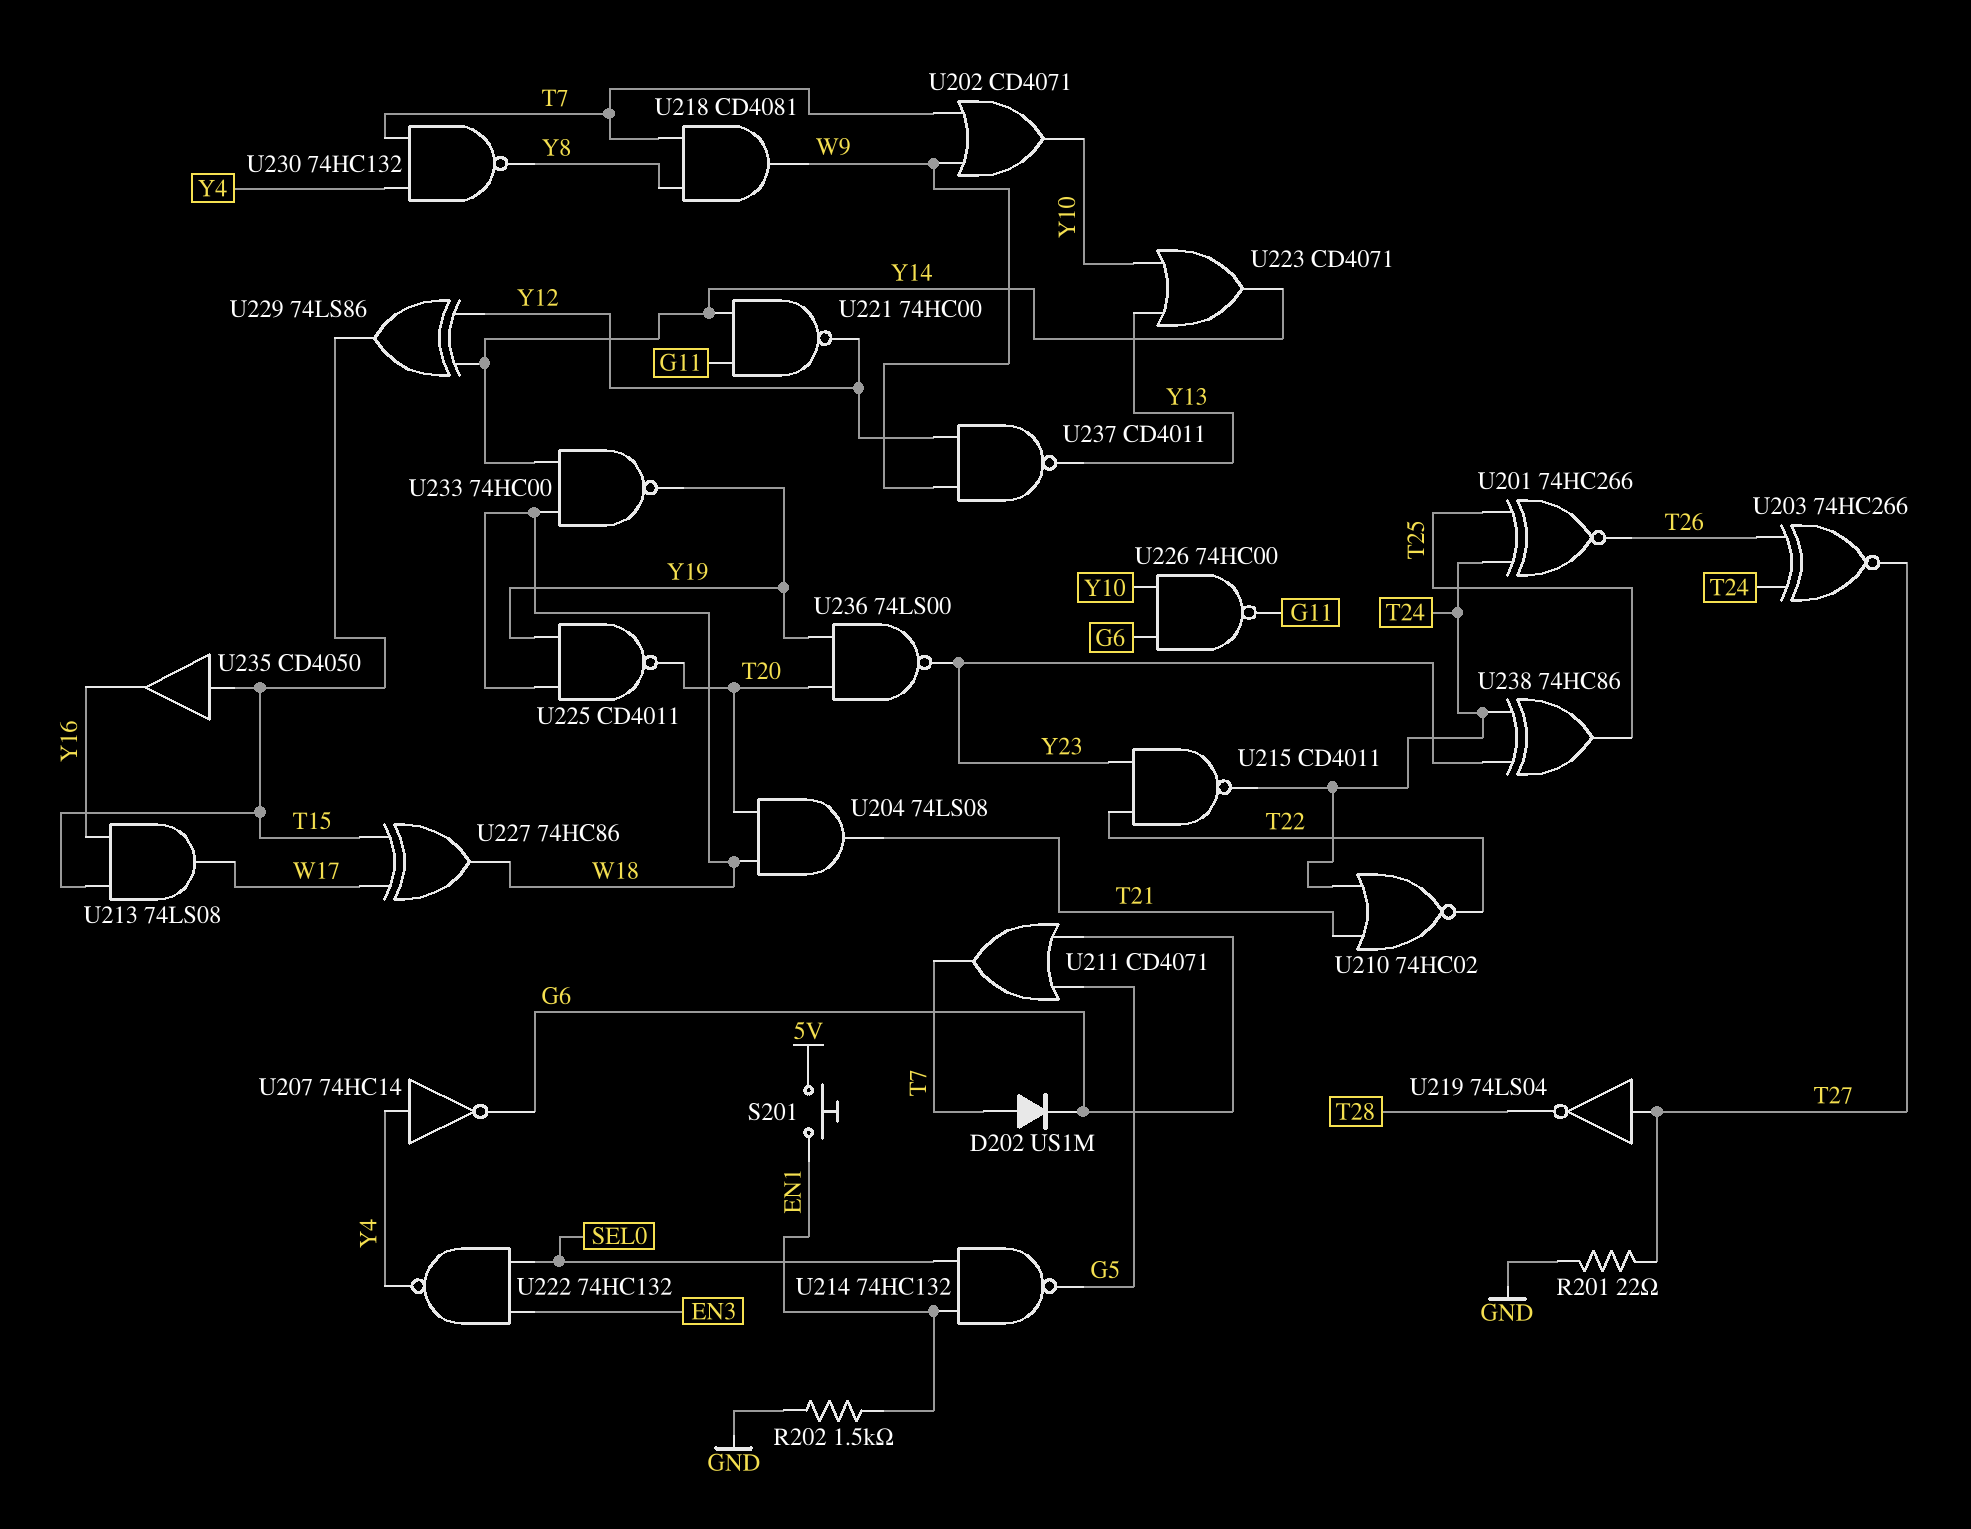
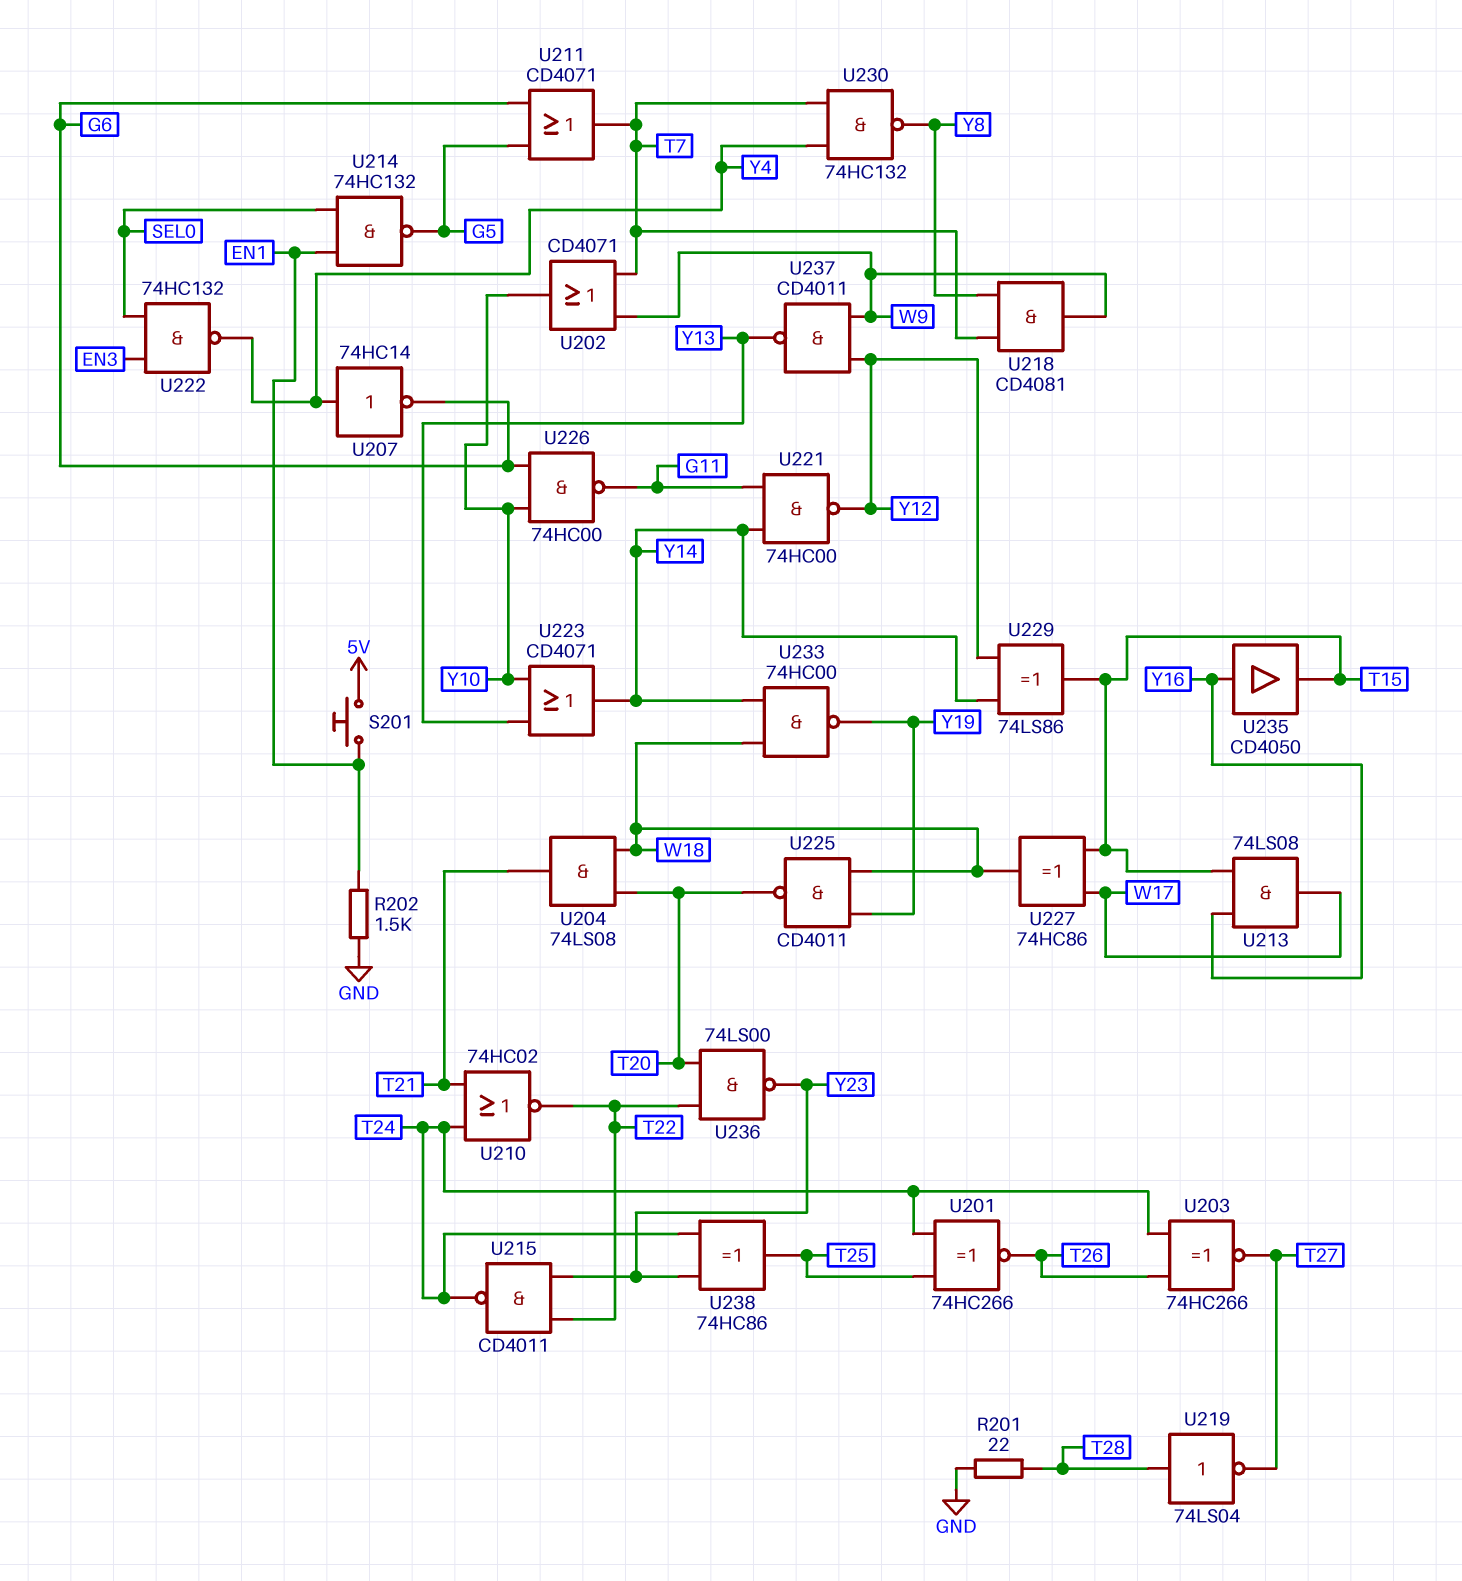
D202: diode US1M (A T7, K G6) -> none
R201: 22 (GND, T27) -> 22 (GND, T28)
U219: NOT 74LS04 (in T27, out T28) -> NOT 74LS04 (in T28, out T27)
U235: buffer CD4050 (in T15, out Y16) -> buffer CD4050 (in Y16, out T15)
U236: NAND 74LS00 (in T20, in Y19, out Y23) -> NAND 74LS00 (in T20, in T22, out Y23)

